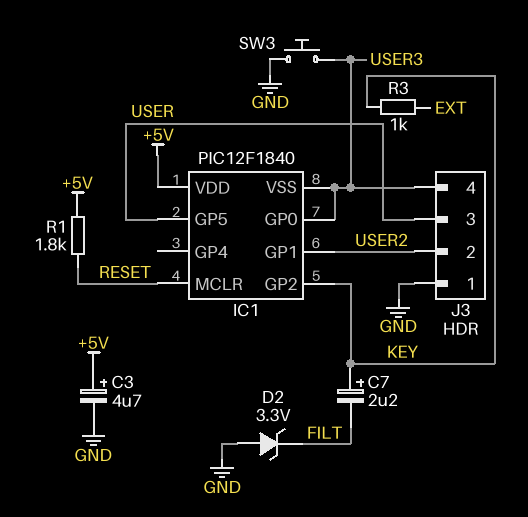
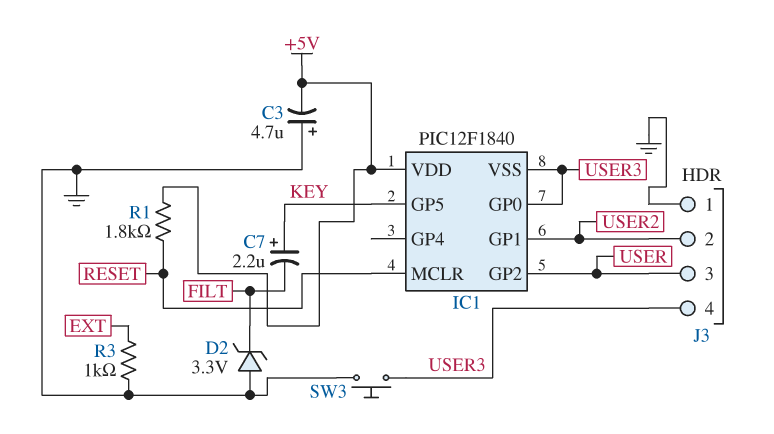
C3: 4.7uF (plus +5V, minus GND) -> 4.7uF (plus GND, minus +5V)
IC1 pin GP2: KEY -> USER
IC1 pin GP5: USER -> KEY
R3: 1k (EXT, KEY) -> 1k (EXT, GND)

